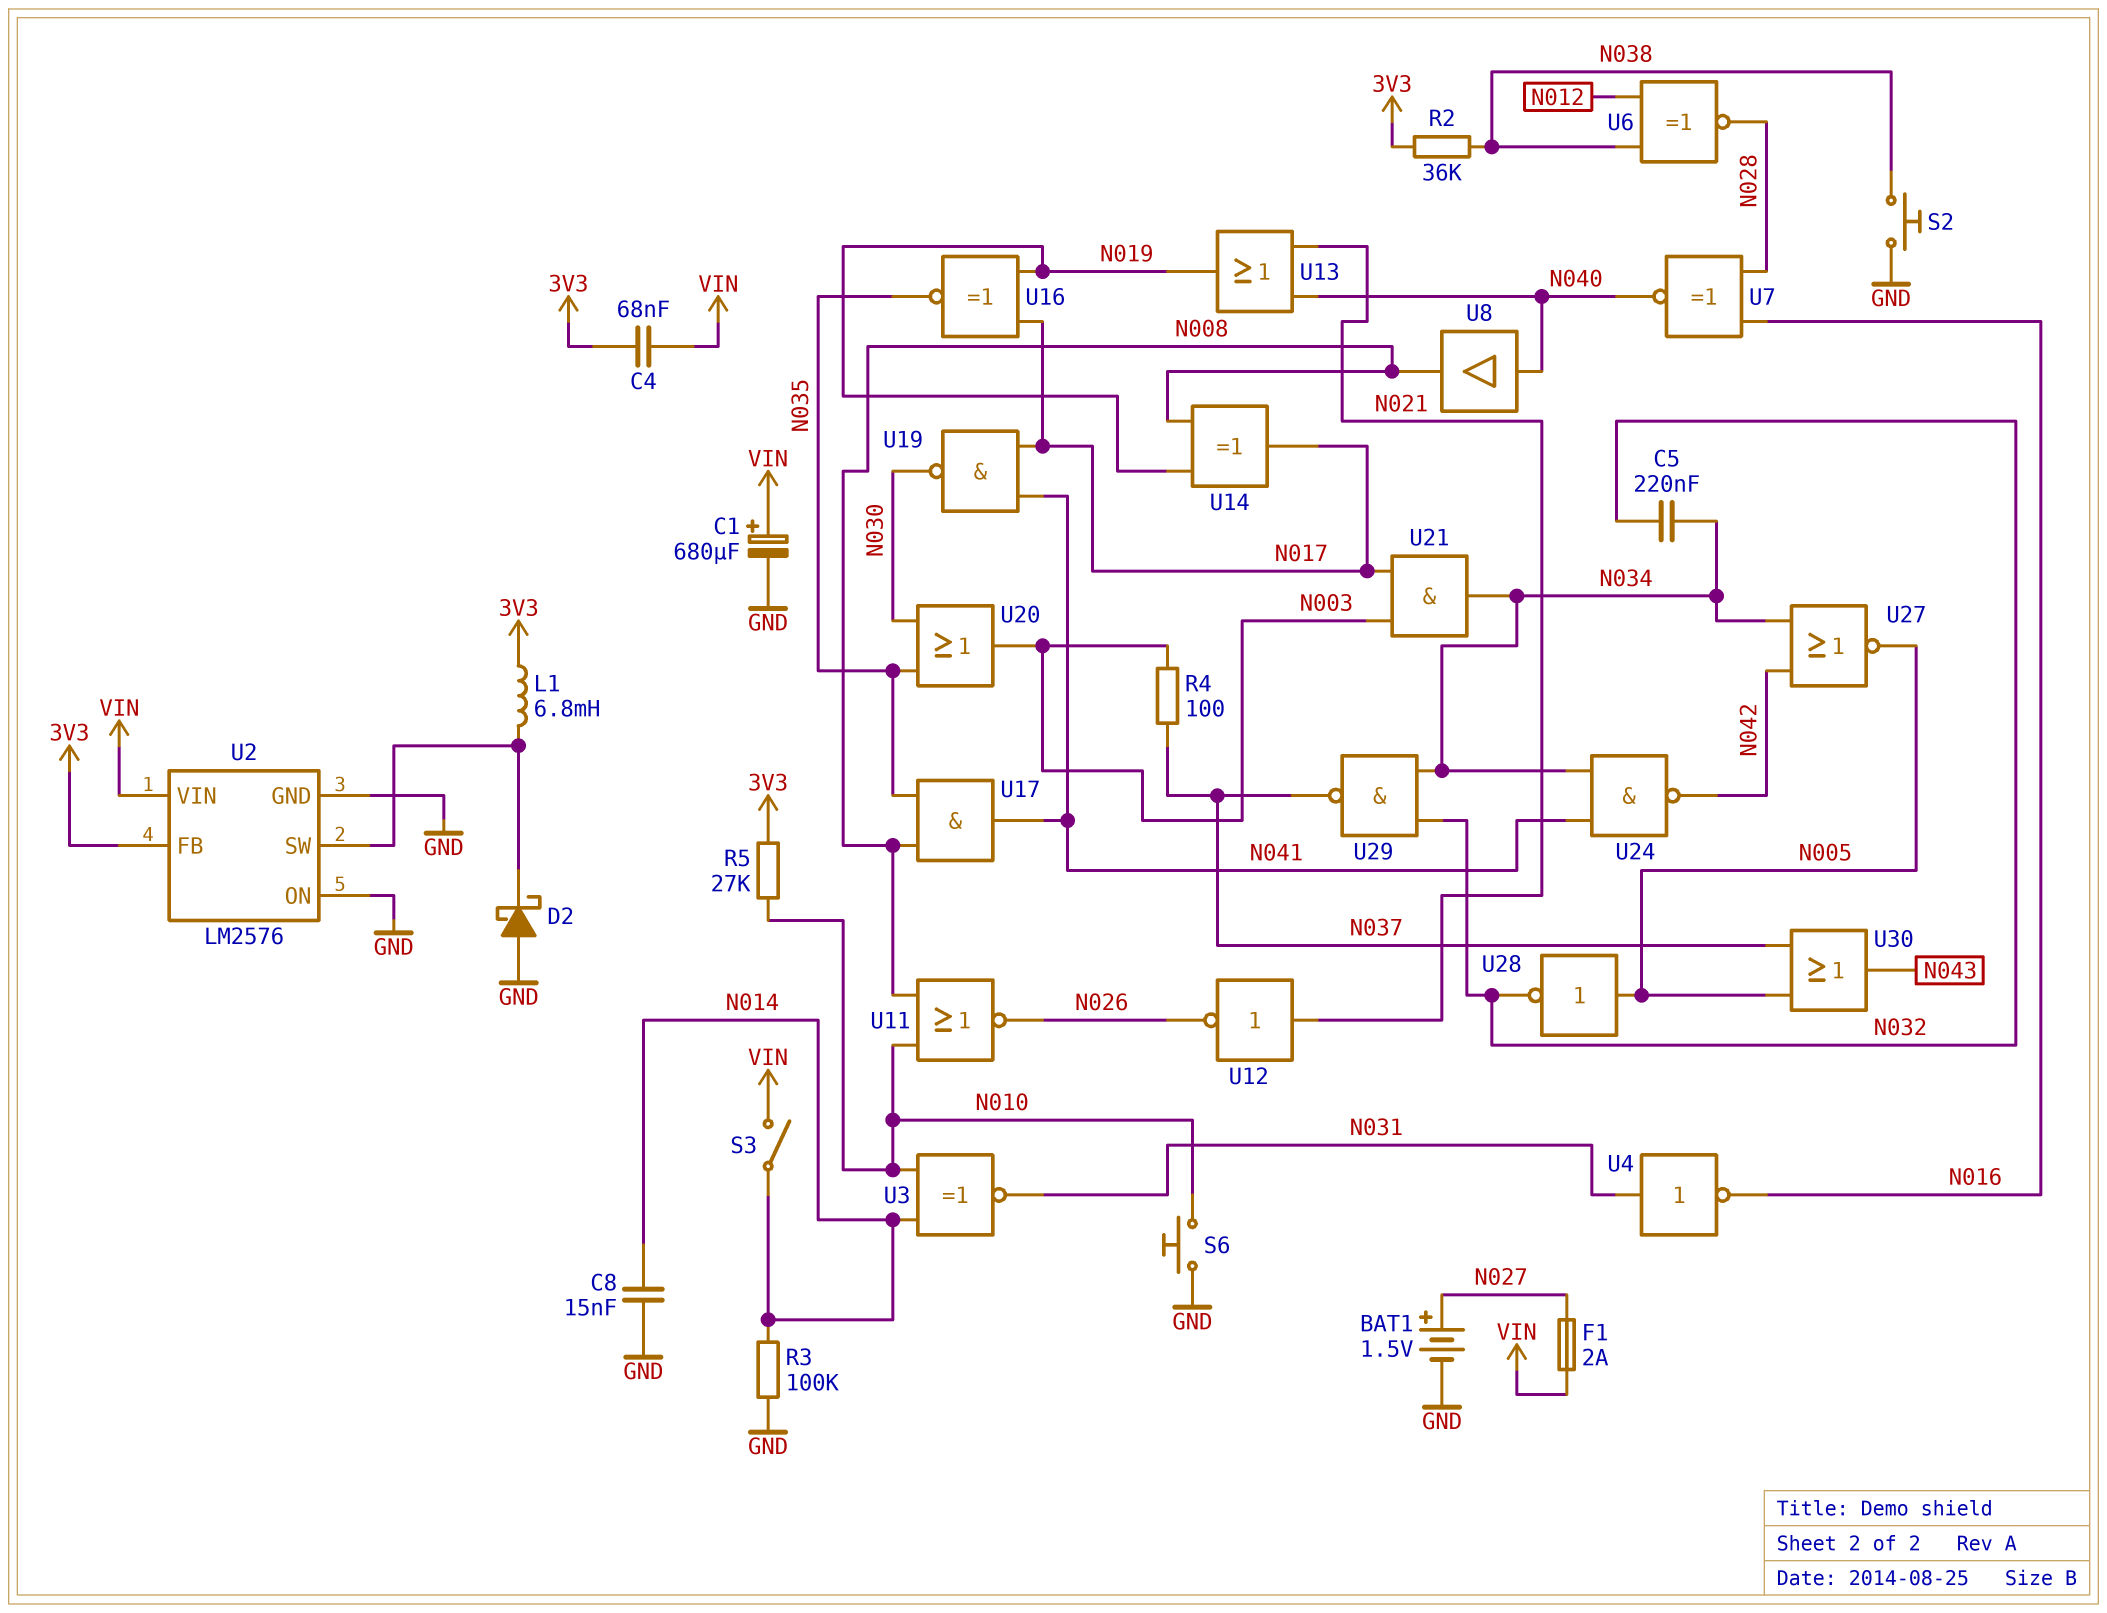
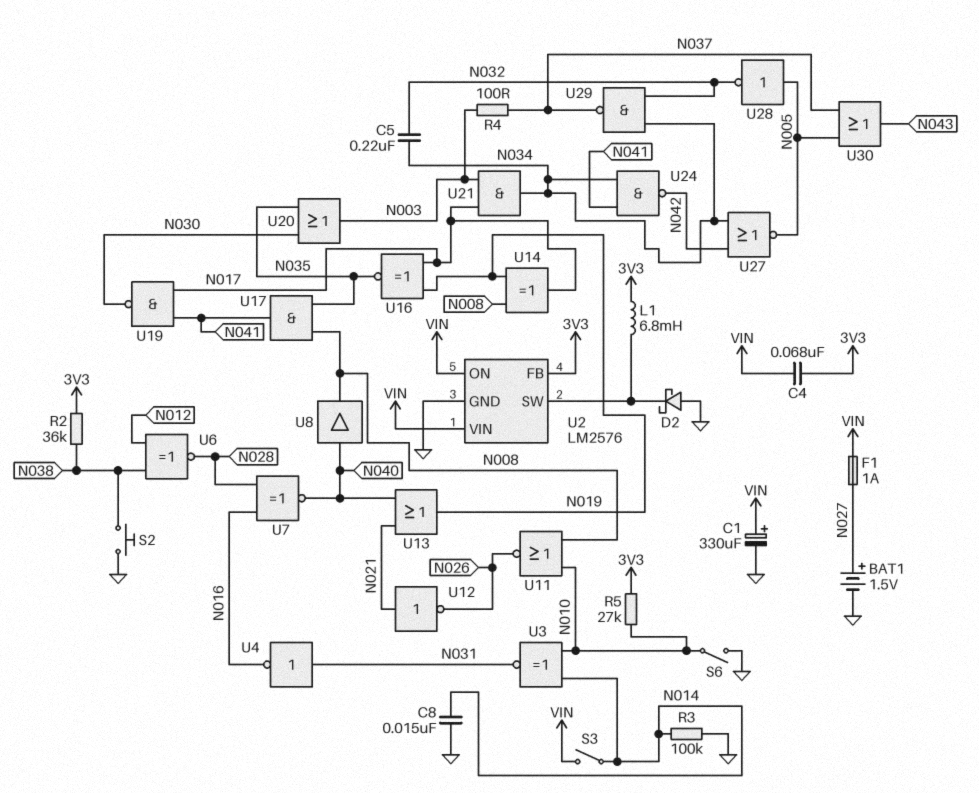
C1: 680uF (plus VIN, minus GND) -> 330uF (plus VIN, minus GND)
F1: 2A (N027, VIN) -> 1A (N027, VIN)
S6: button (GND, N010) -> switch (GND, N010)
U2 pin ON: GND -> VIN

